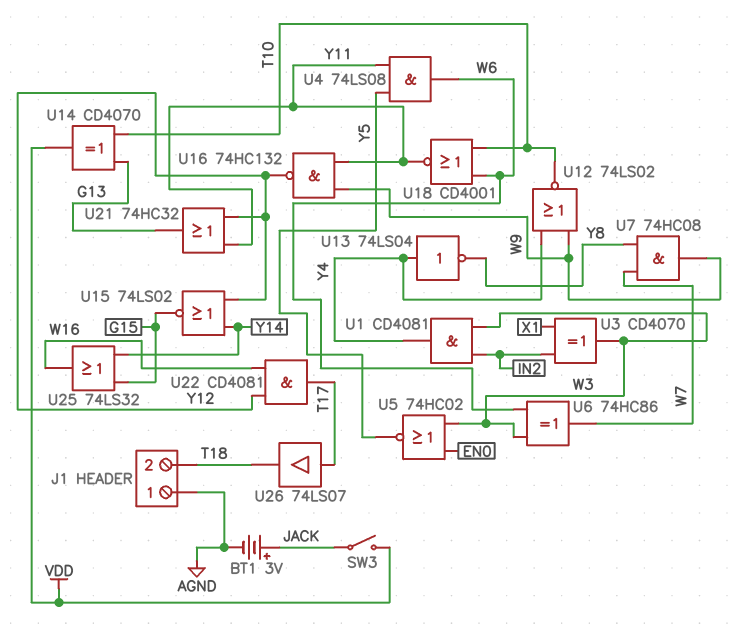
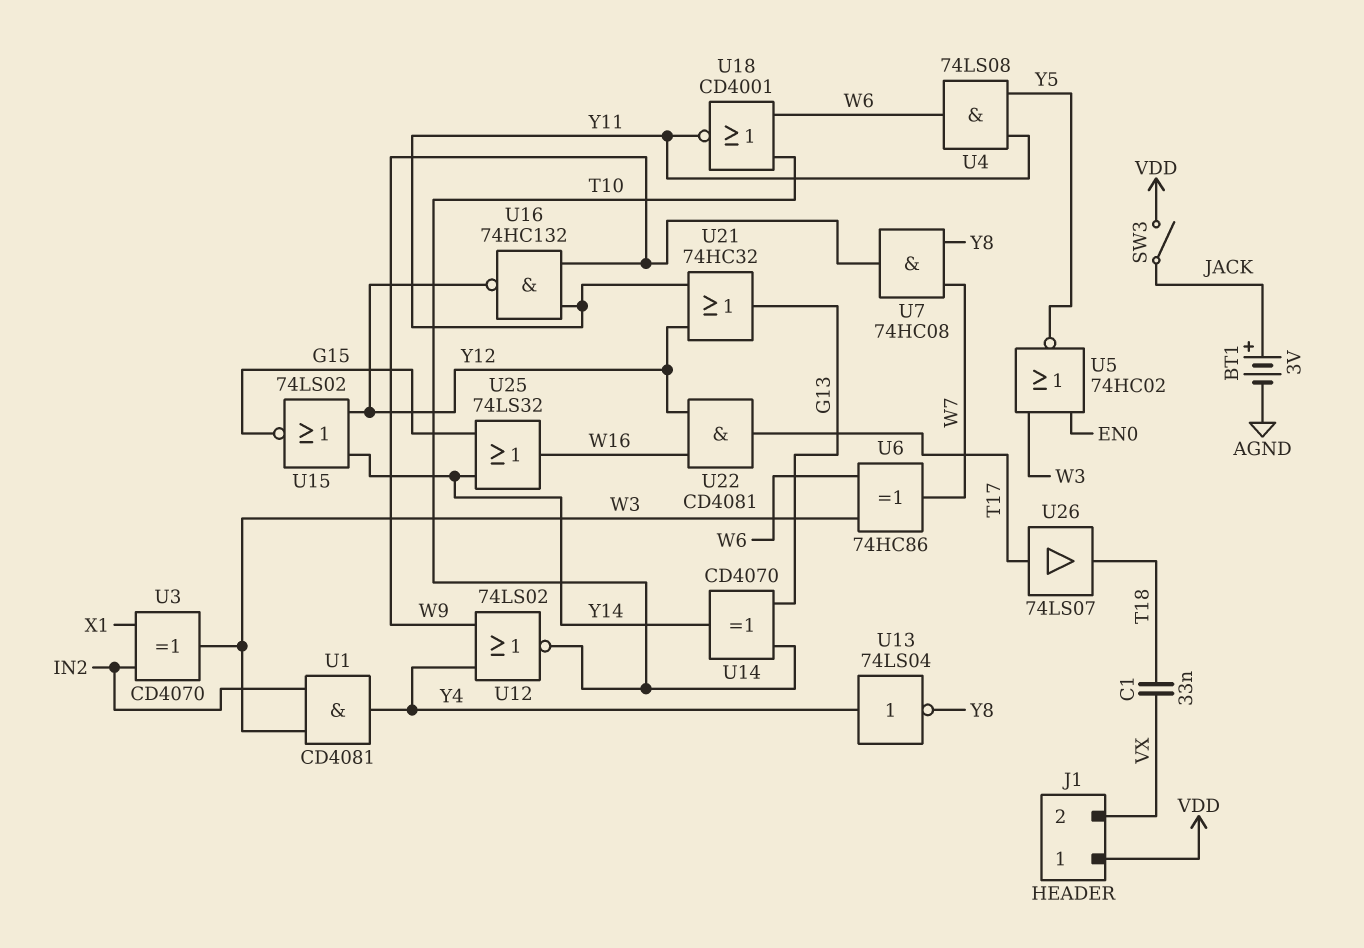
C1: none -> 33nF (T18, VX)
J1 pin 1: AGND -> VDD
J1 pin 2: T18 -> VX
U14: XOR CD4070 (in G13, in T10, out VDD) -> XOR CD4070 (in G13, in T10, out Y14)

